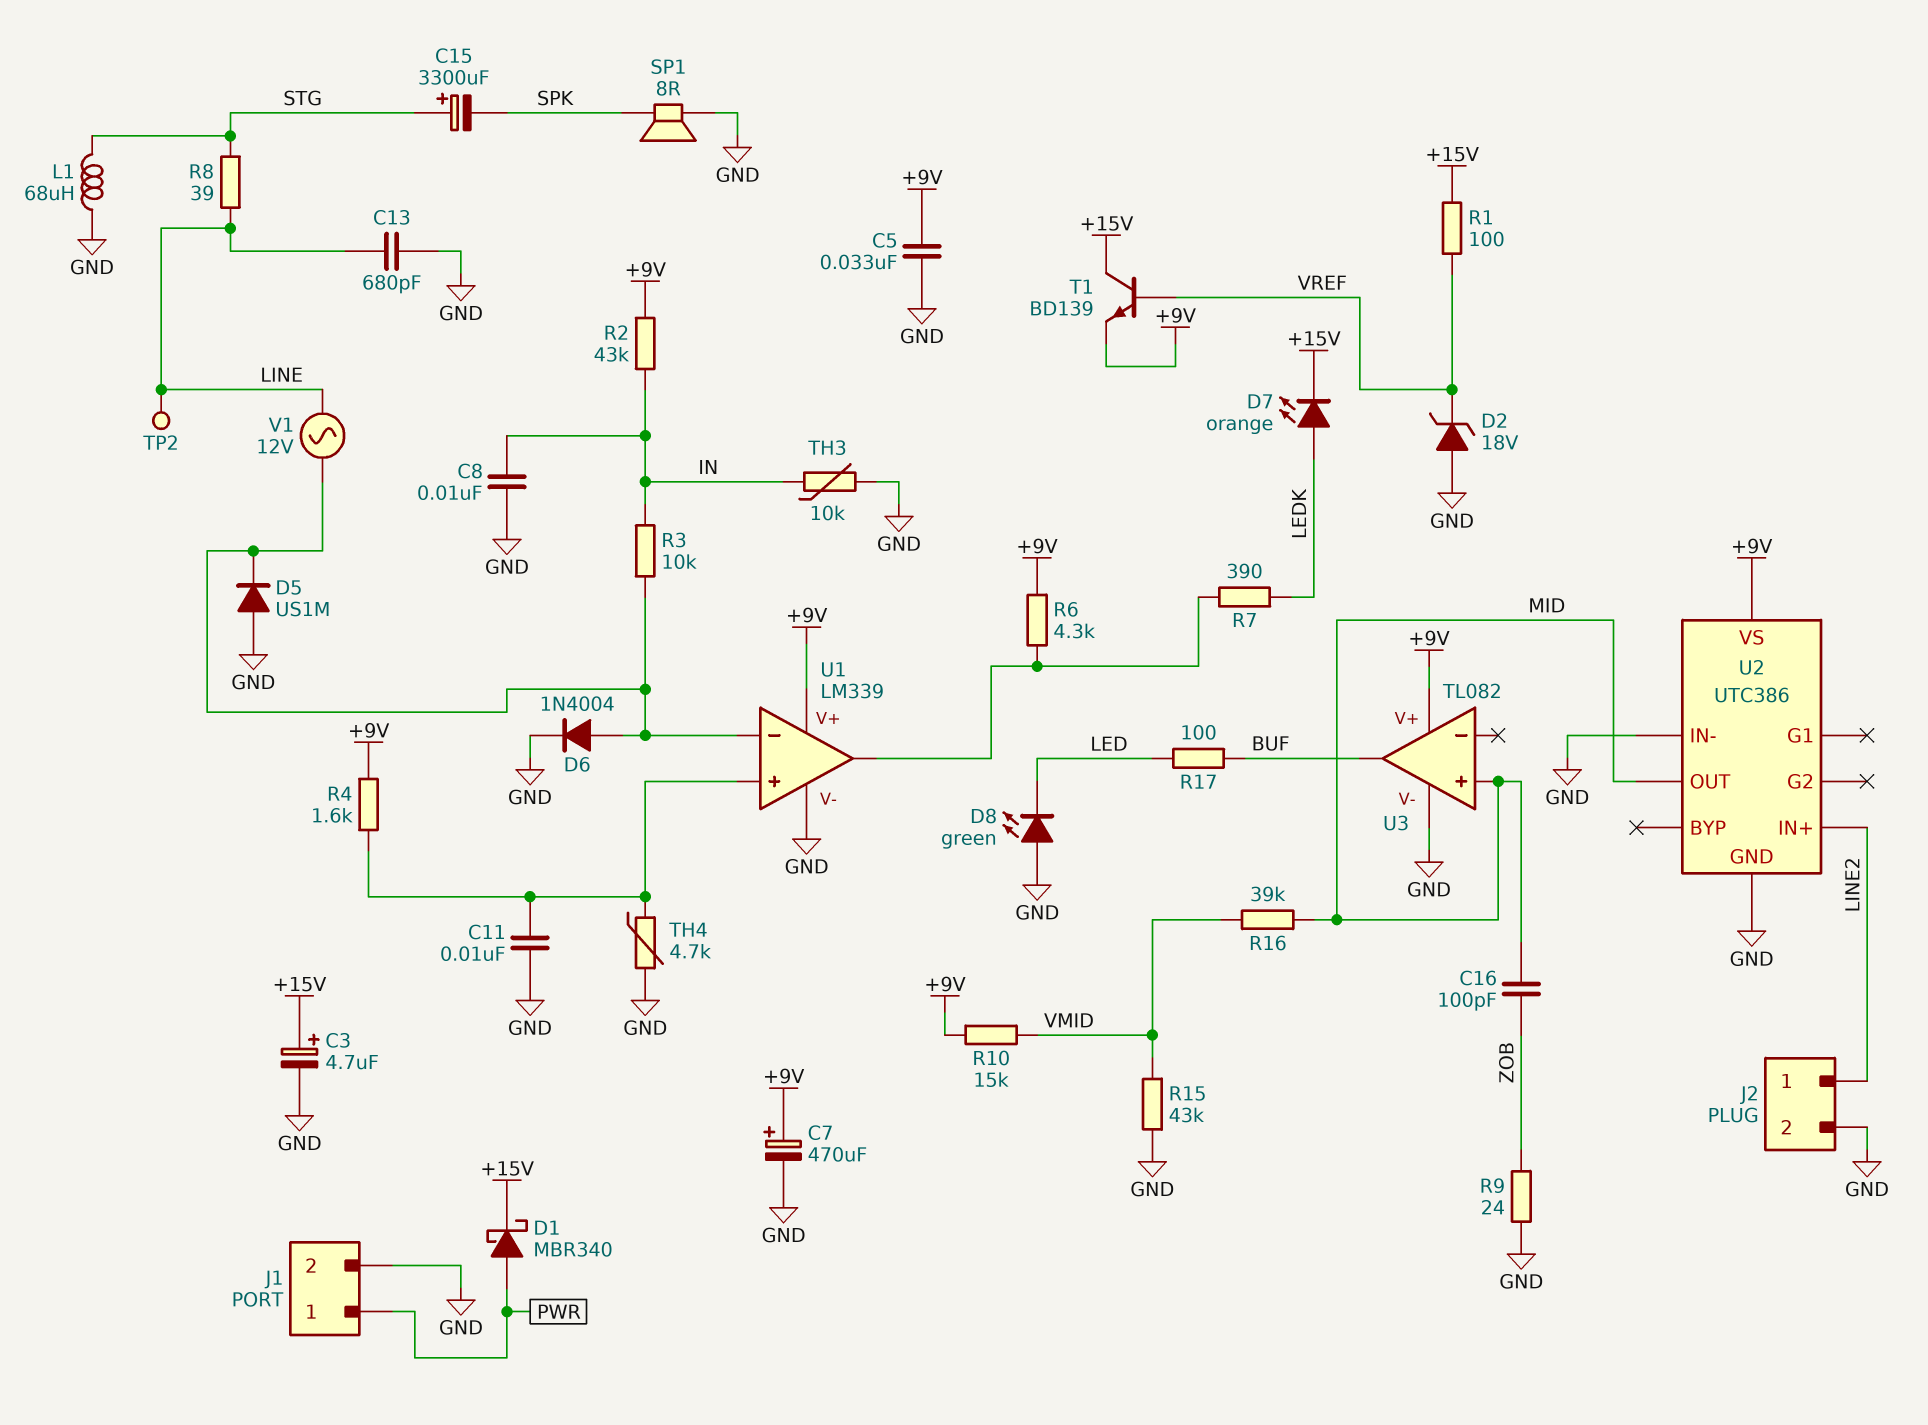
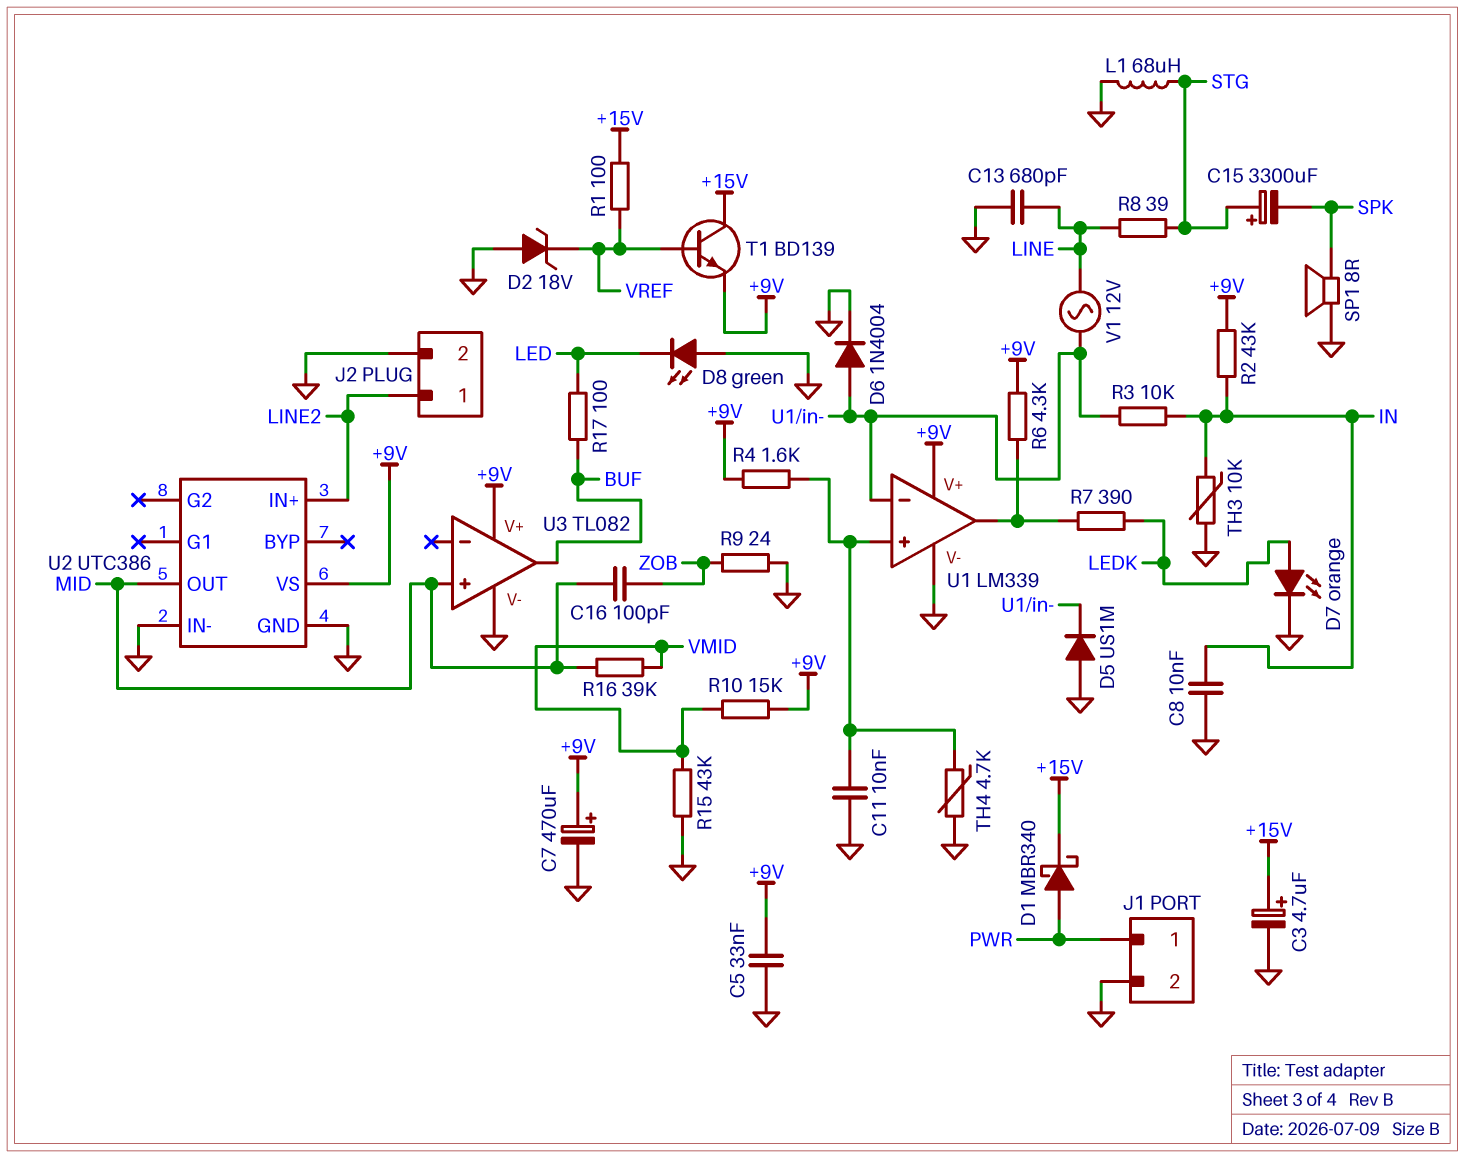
D7: LED orange (A LEDK, K +15V) -> LED orange (A LEDK, K GND)
TP2: test point (LINE) -> none

